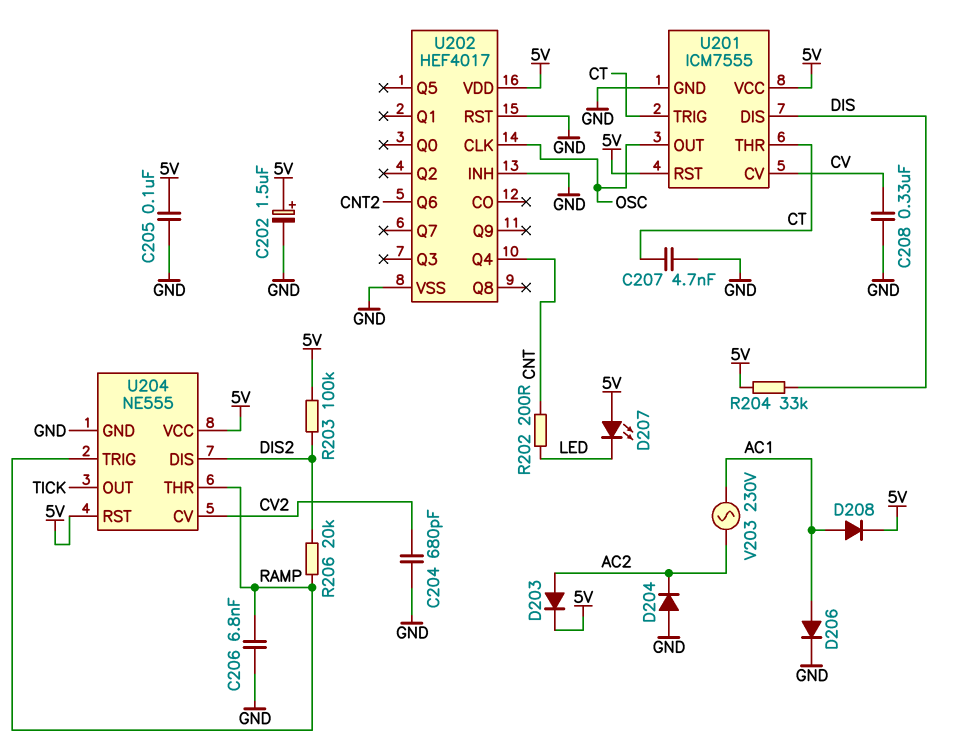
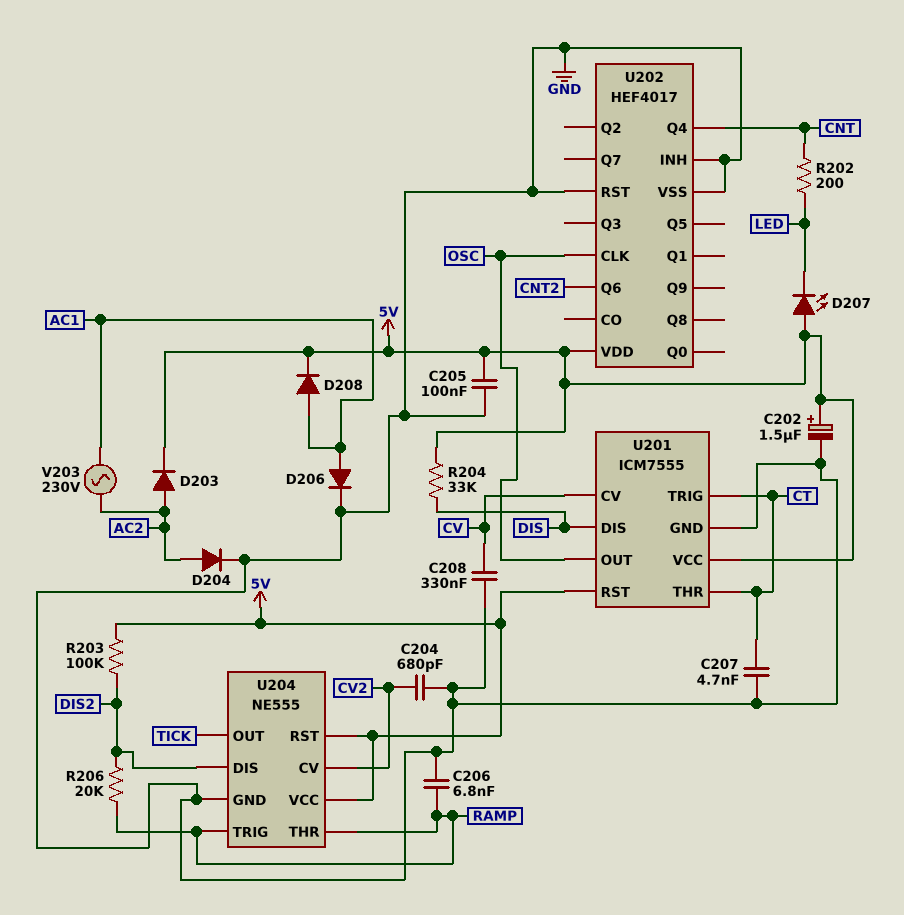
D204: diode (A GND, K AC2) -> diode (A AC2, K GND)

